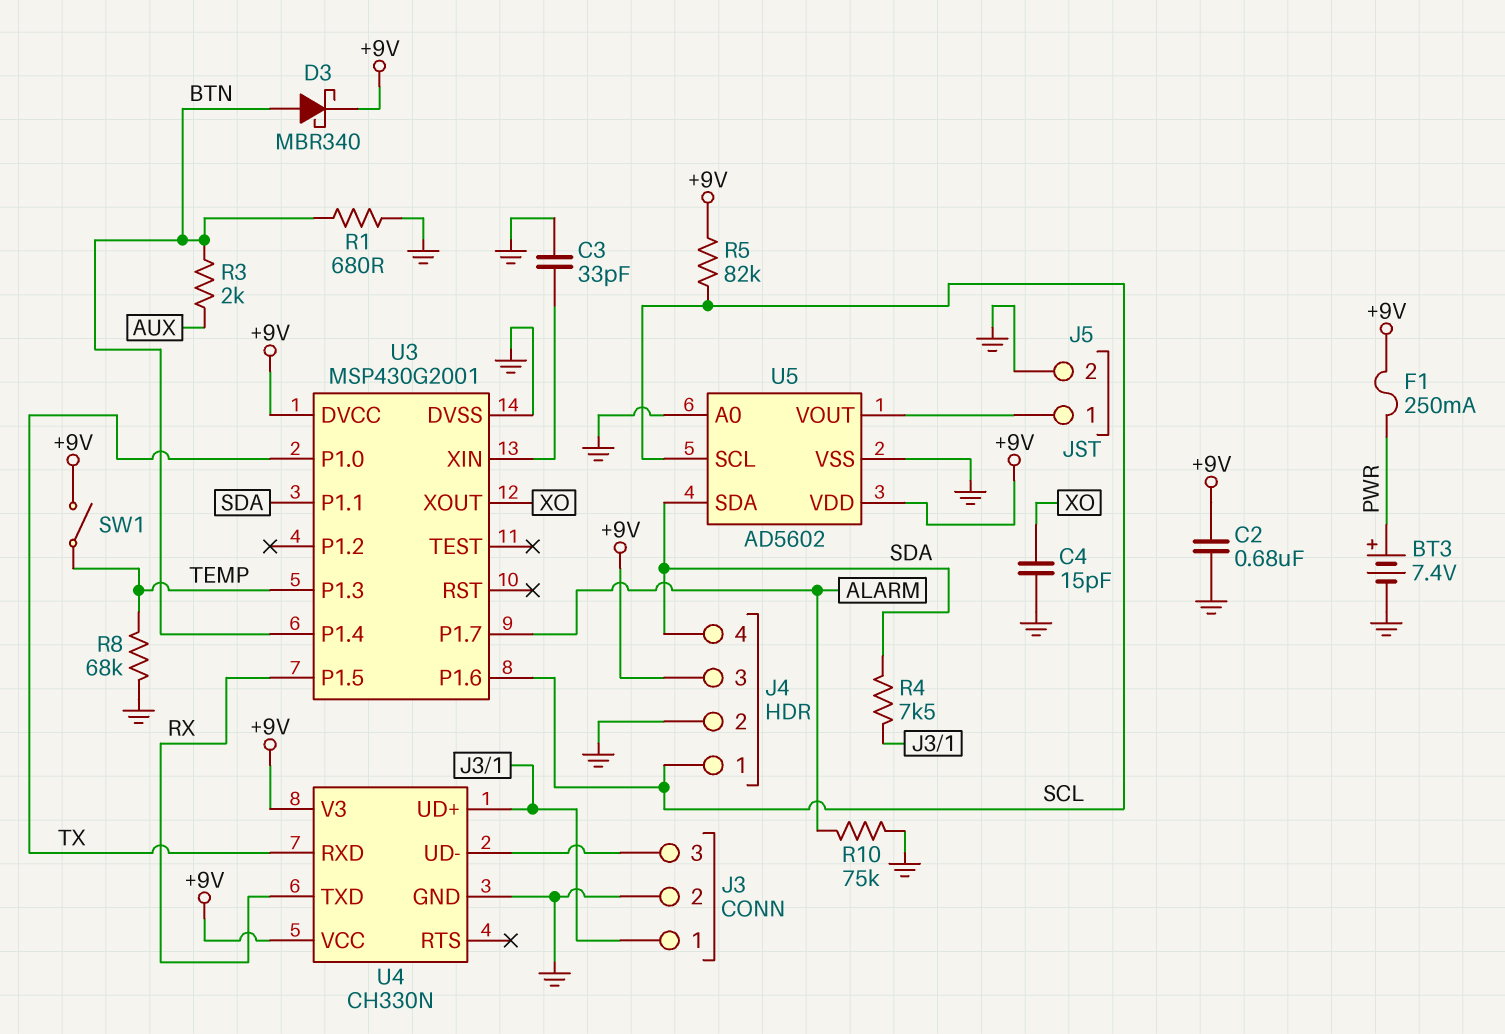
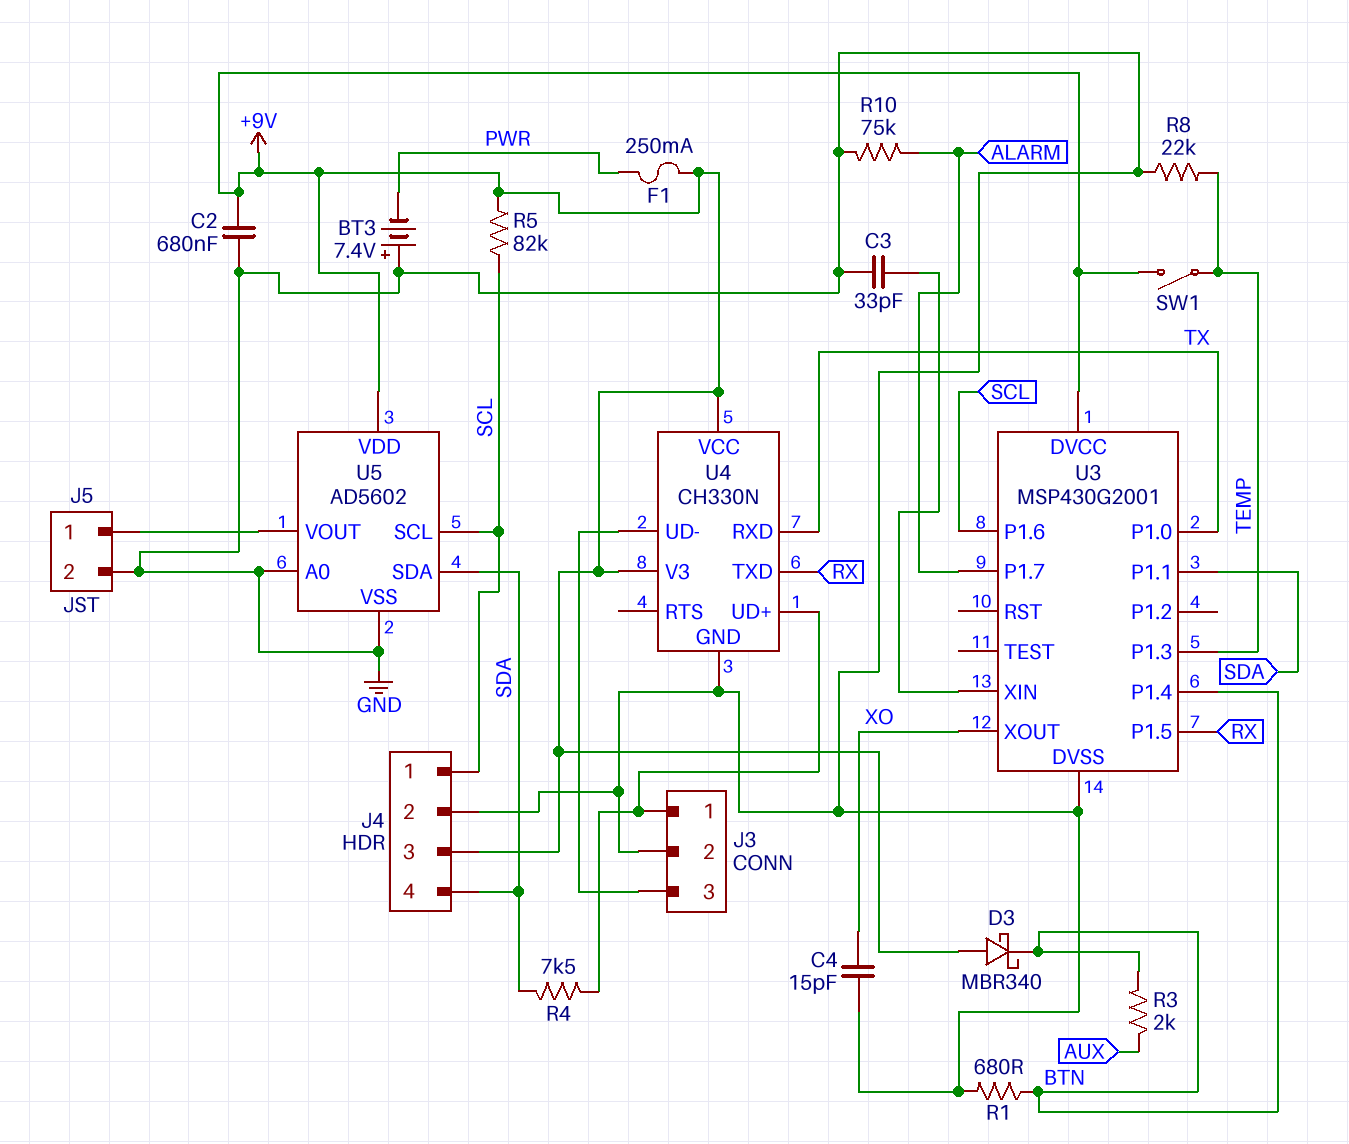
BT3: 7.4V (plus PWR, minus GND) -> 7.4V (plus GND, minus PWR)
D3: schottky MBR340 (A BTN, K +9V) -> schottky MBR340 (A +9V, K BTN)
R8: 68k (GND, TEMP) -> 22k (GND, TEMP)

